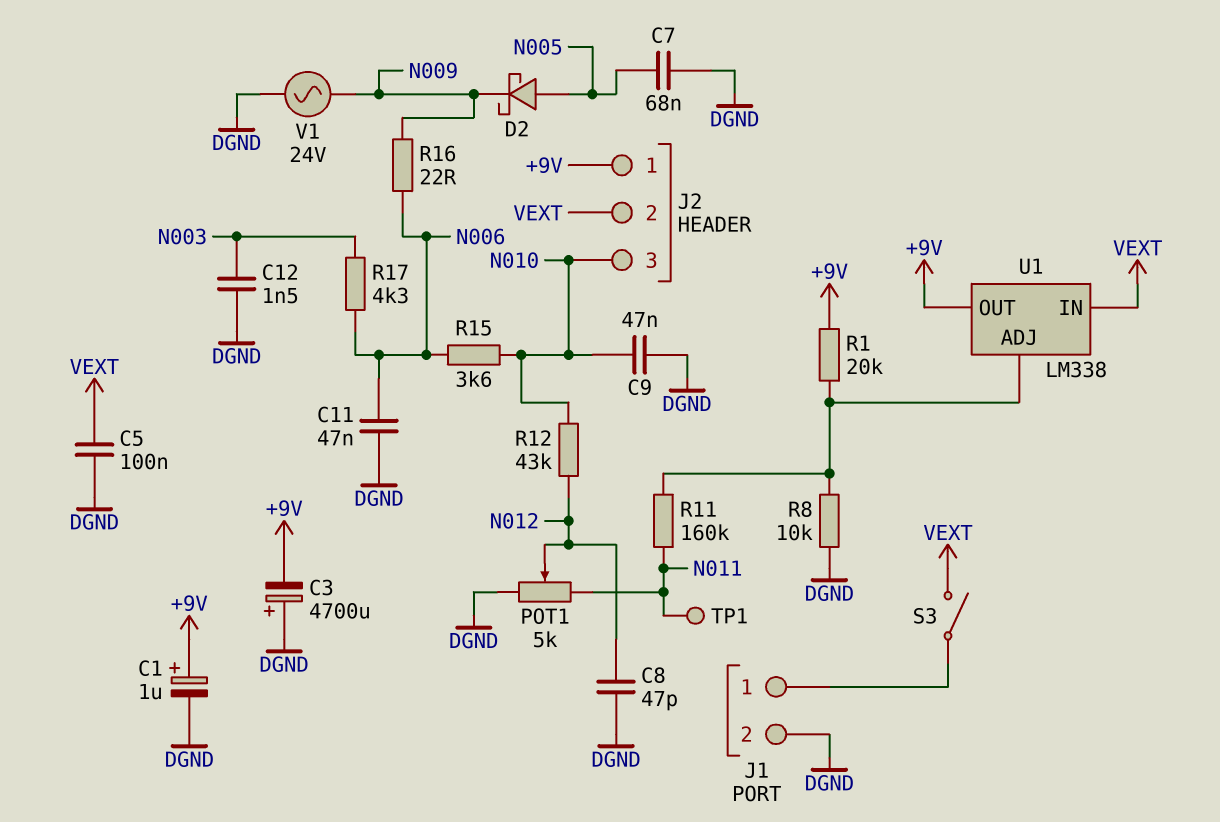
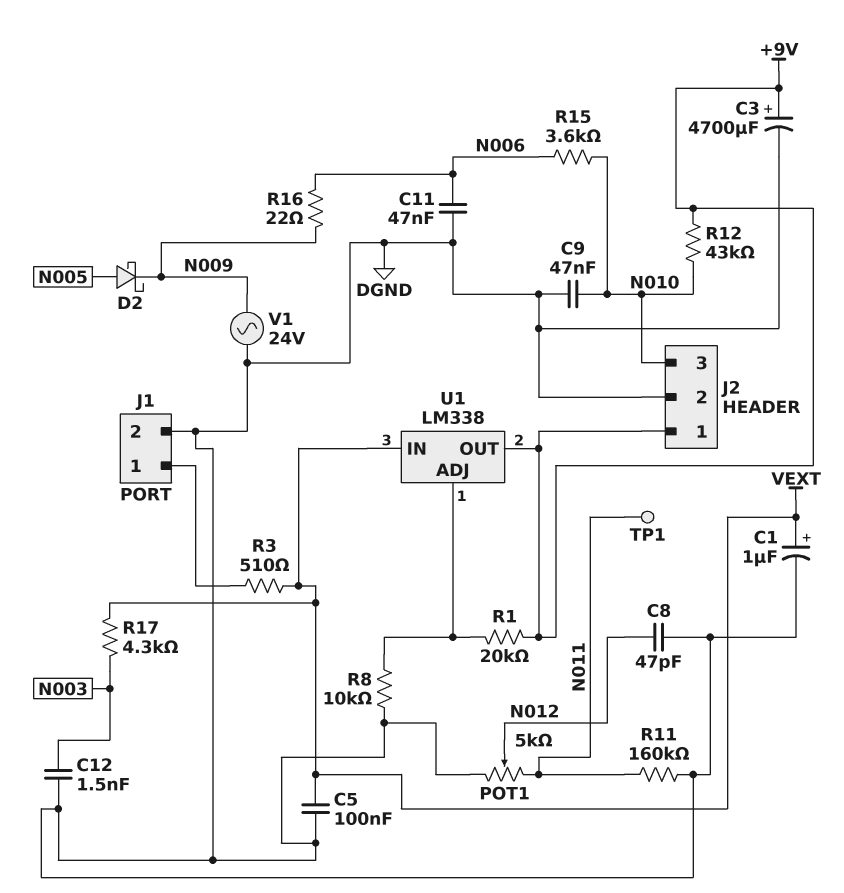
C1: 1uF (plus +9V, minus DGND) -> 1uF (plus VEXT, minus DGND)
C3: 4700uF (plus DGND, minus +9V) -> 4700uF (plus +9V, minus DGND)
C7: 68nF (DGND, N005) -> none
J2 pin 2: VEXT -> DGND
R3: none -> 510 (J1/1, VEXT)
R11: 160k (N011, U1/ADJ) -> 160k (DGND, N011)
R12: 43k (N010, N012) -> 43k (+9V, N010)
R17: 4.3k (N003, N006) -> 4.3k (N003, VEXT)
S3: switch (J1/1, VEXT) -> none

